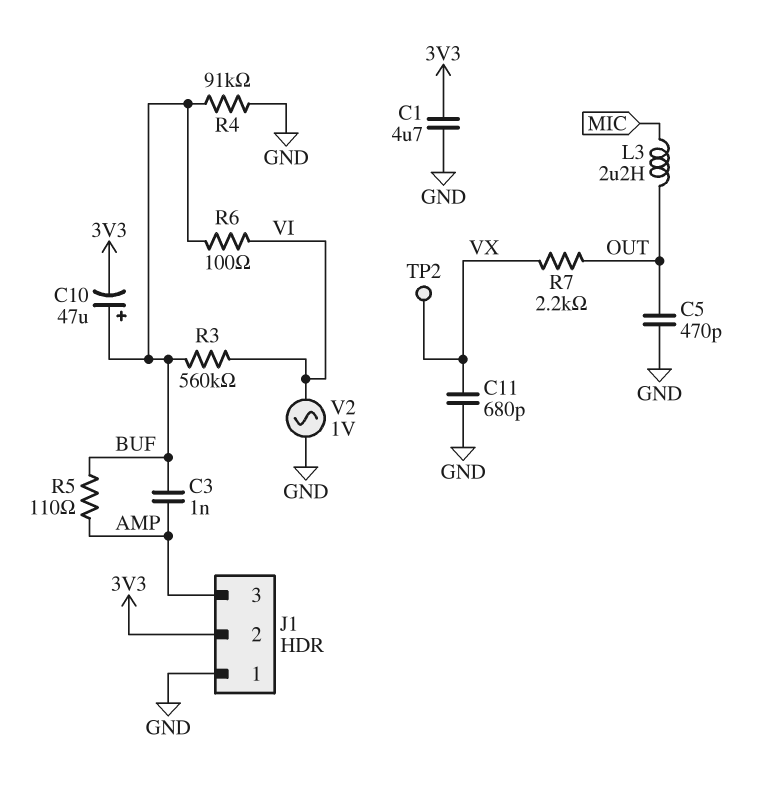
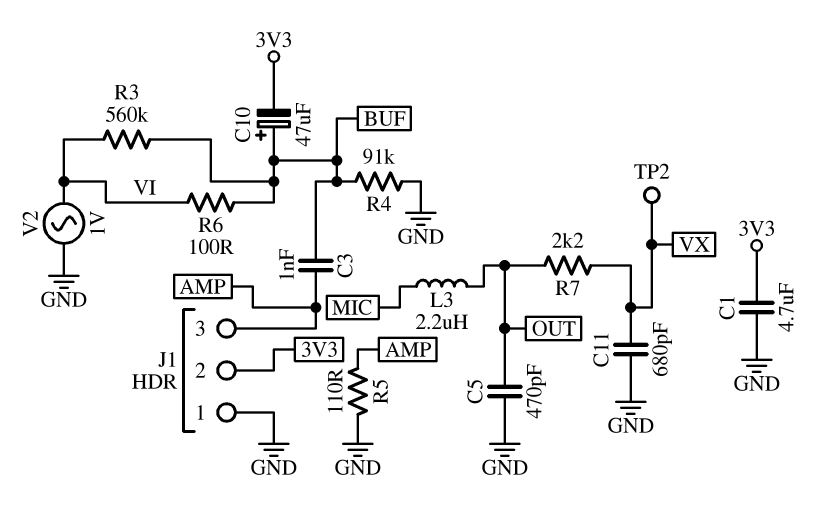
R5: 110 (AMP, BUF) -> 110 (AMP, GND)

